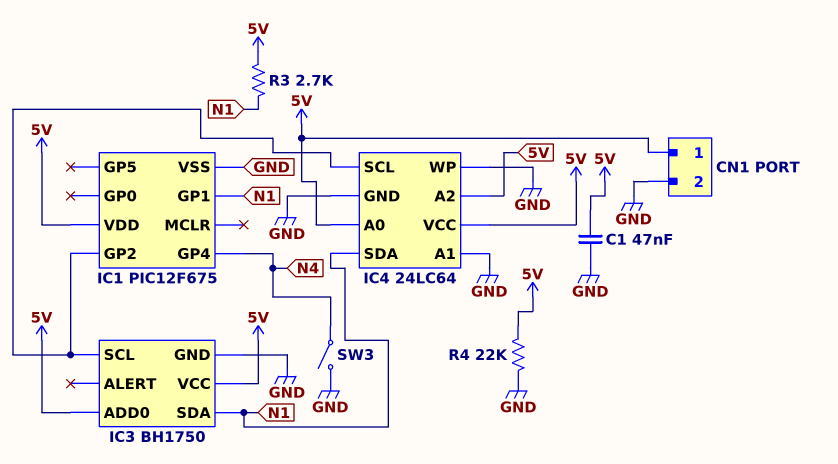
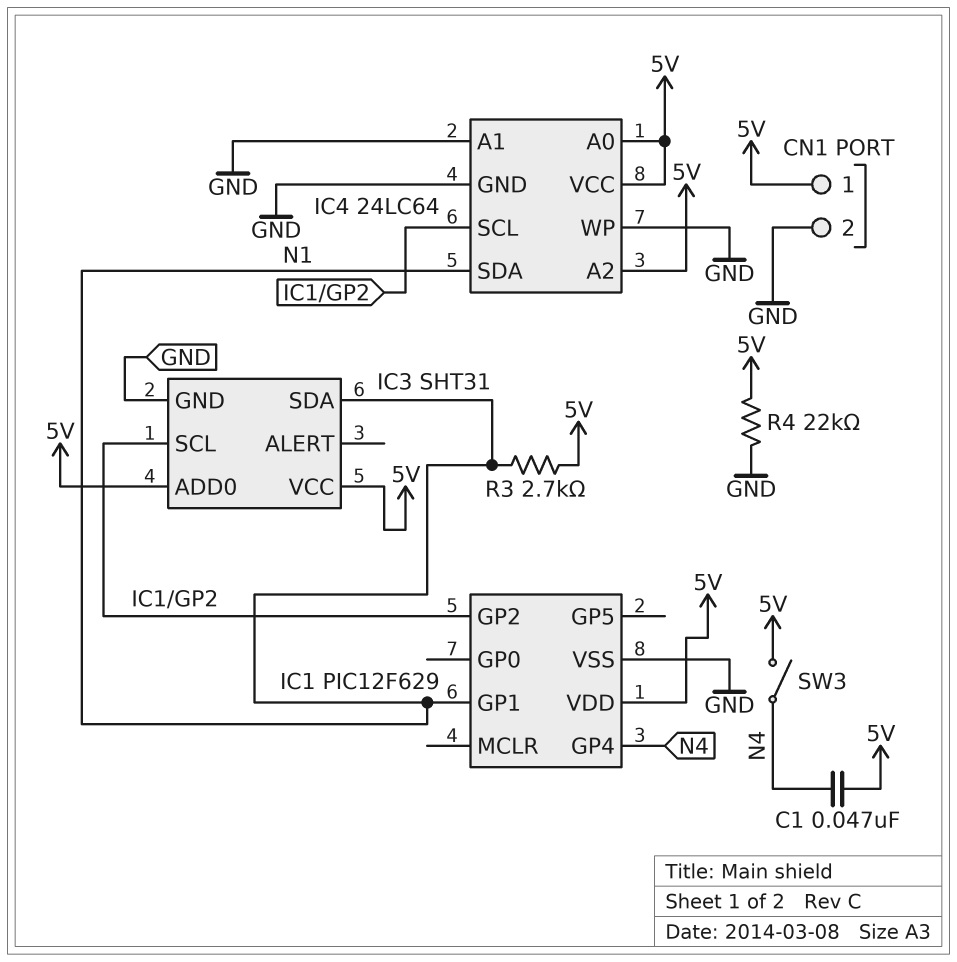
C1: 47nF (5V, GND) -> 47nF (5V, N4)
IC1: PIC12F675 -> PIC12F629
IC3: BH1750 -> SHT31
SW3: switch (GND, N4) -> switch (5V, N4)

